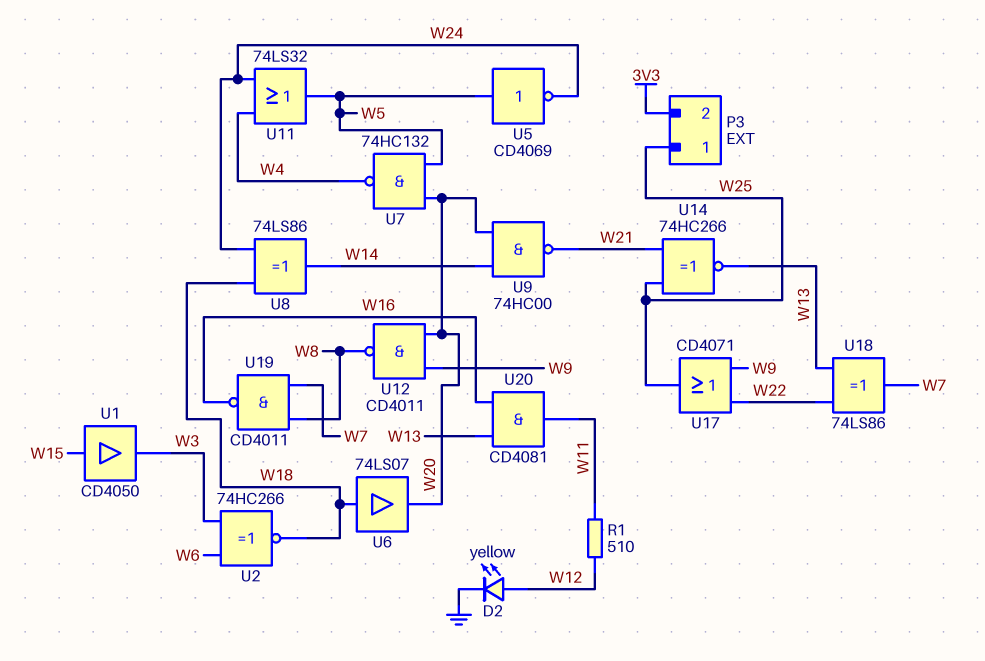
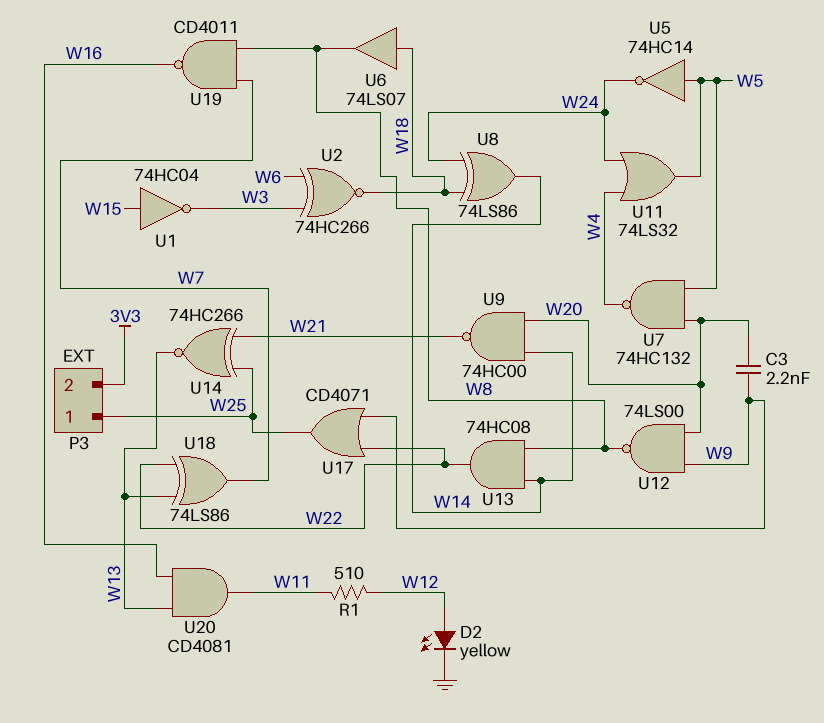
C3: none -> 2.2nF (W9, W20)
U1: buffer CD4050 (in W15, out W3) -> NOT 74HC04 (in W15, out W3)
U5: NOT CD4069 (in W5, out W24) -> NOT 74HC14 (in W5, out W24)
U6: buffer 74LS07 (in W18, out W20) -> buffer 74LS07 (in W18, out W8)
U12: NAND CD4011 (in W9, in W20, out W8) -> NAND 74LS00 (in W9, in W20, out W8)
U13: none -> AND 74HC08 (in W8, in W14, out W22)

